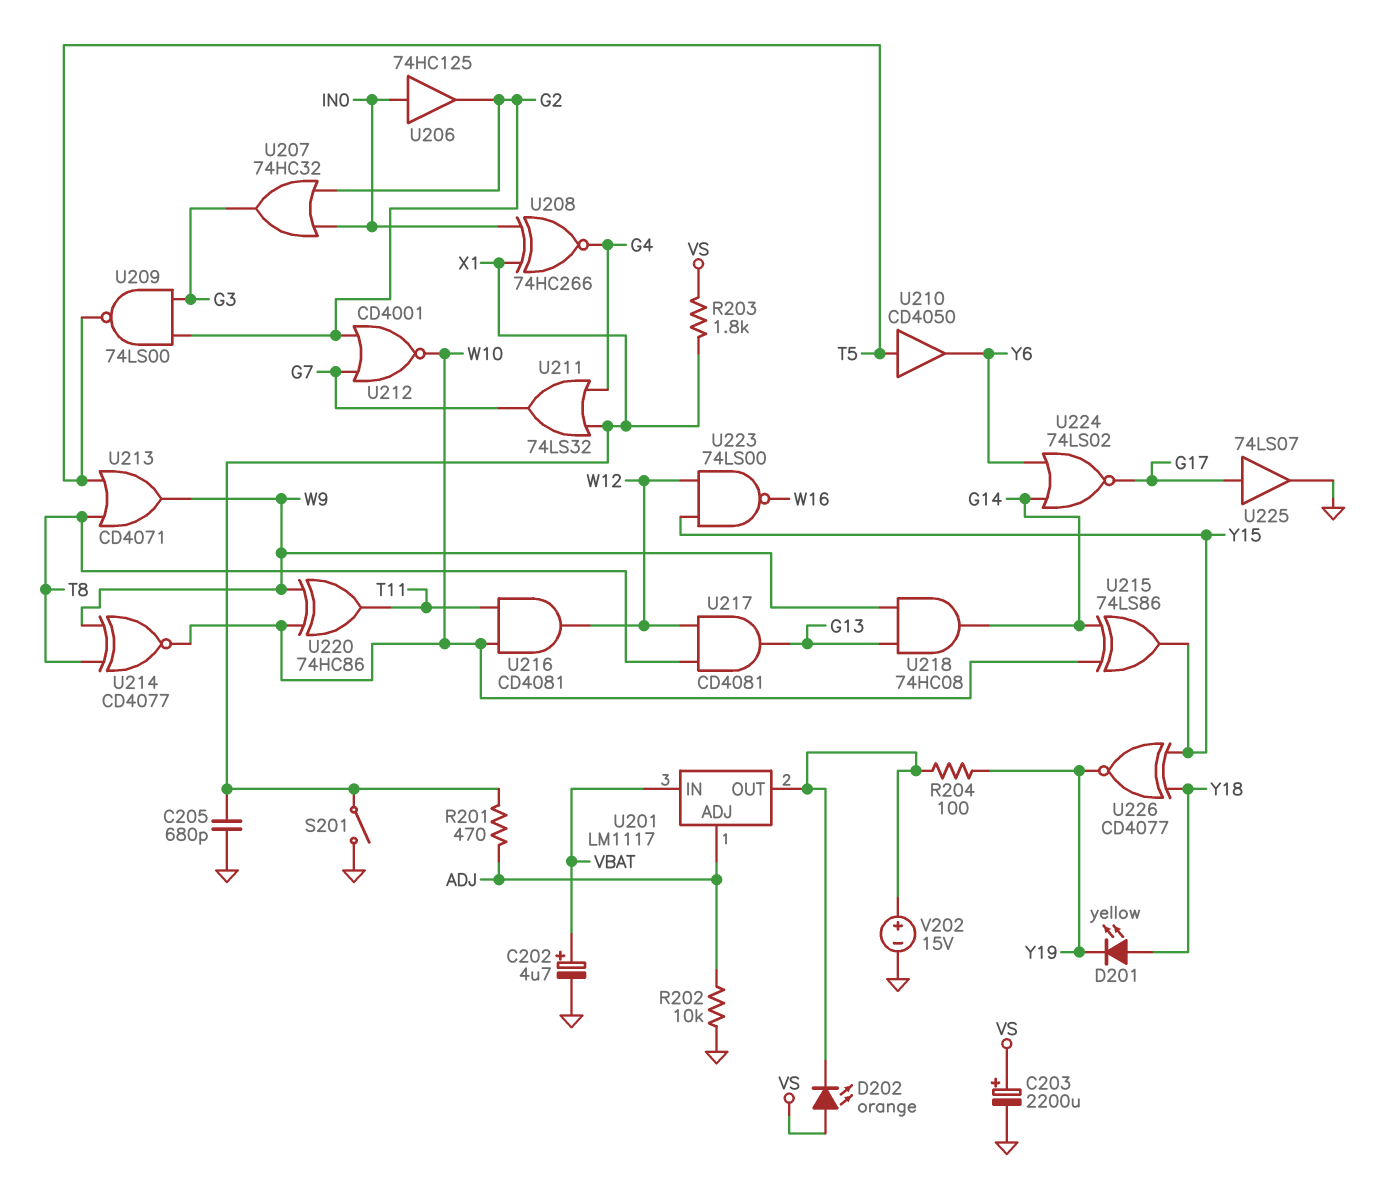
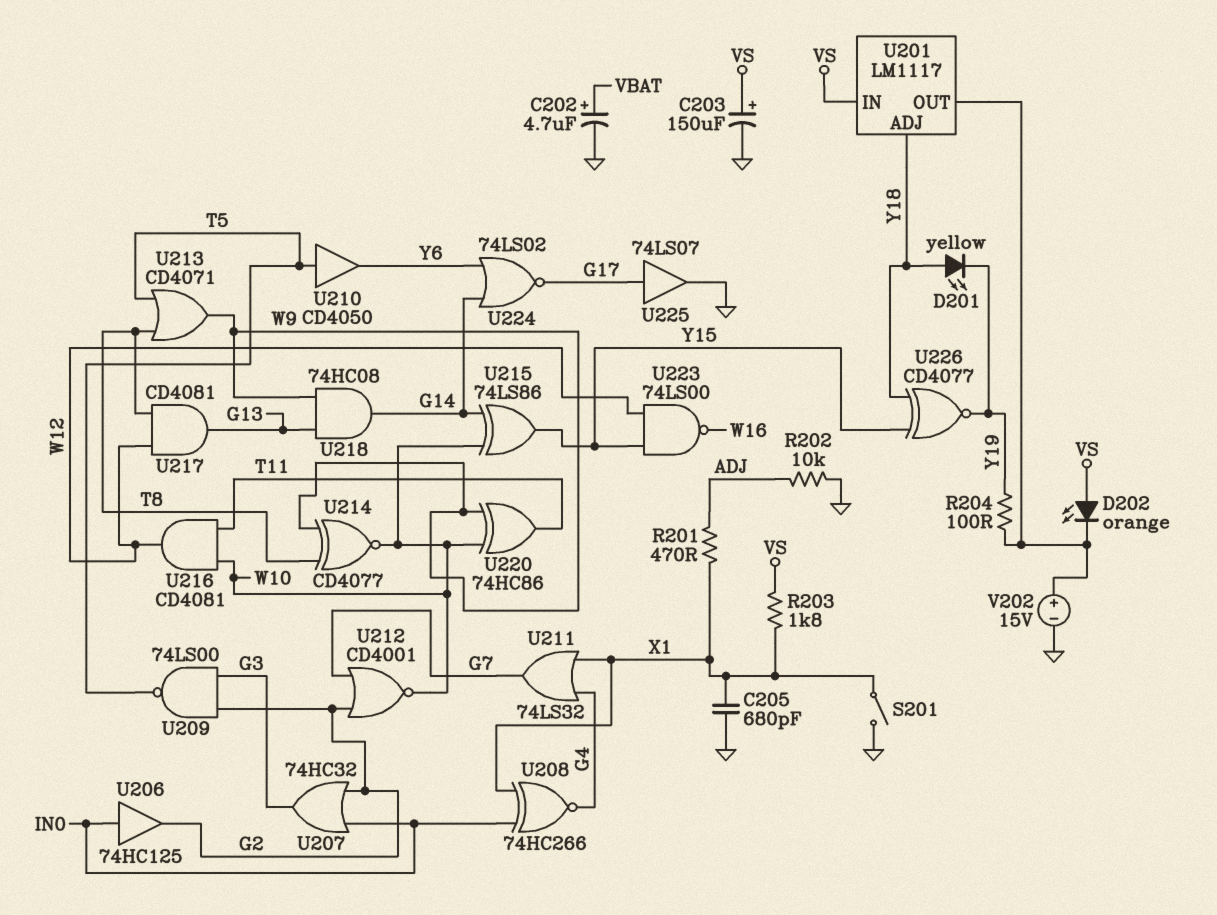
C203: 2200uF (plus VS, minus GND) -> 150uF (plus VS, minus GND)
U201 pin ADJ: ADJ -> Y18
U201 pin IN: VBAT -> VS

